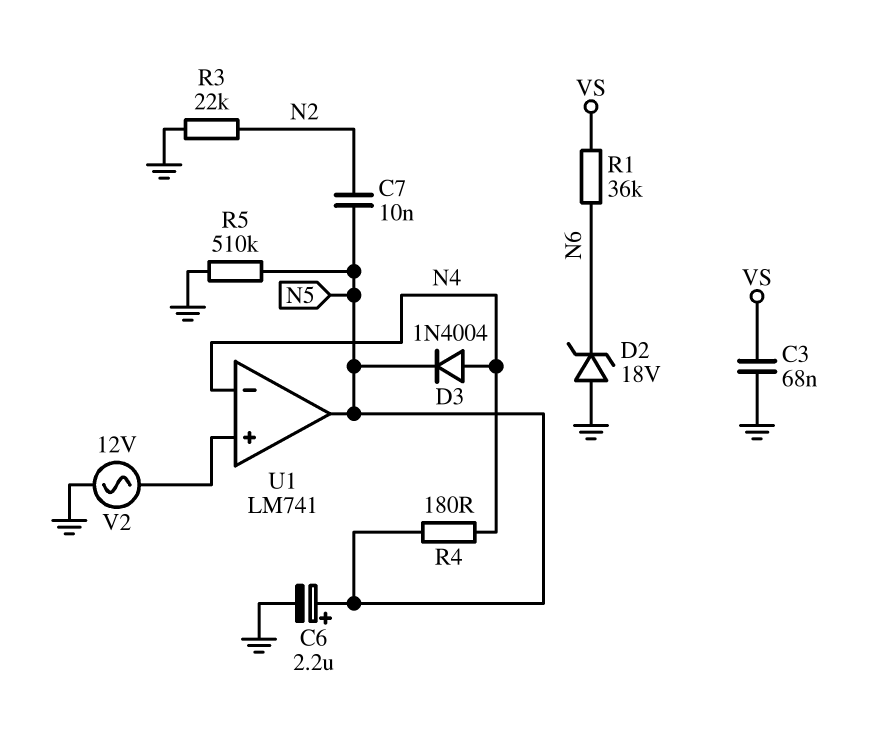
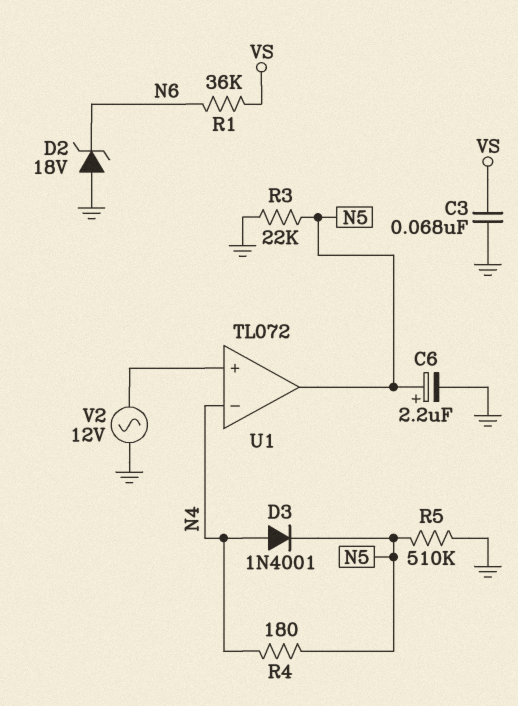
C7: 10nF (N2, N5) -> none
D3: diode 1N4004 (A N4, K N5) -> diode 1N4001 (A N4, K N5)
R3: 22k (GND, N2) -> 22k (GND, N5)
U1: LM741 -> TL072

